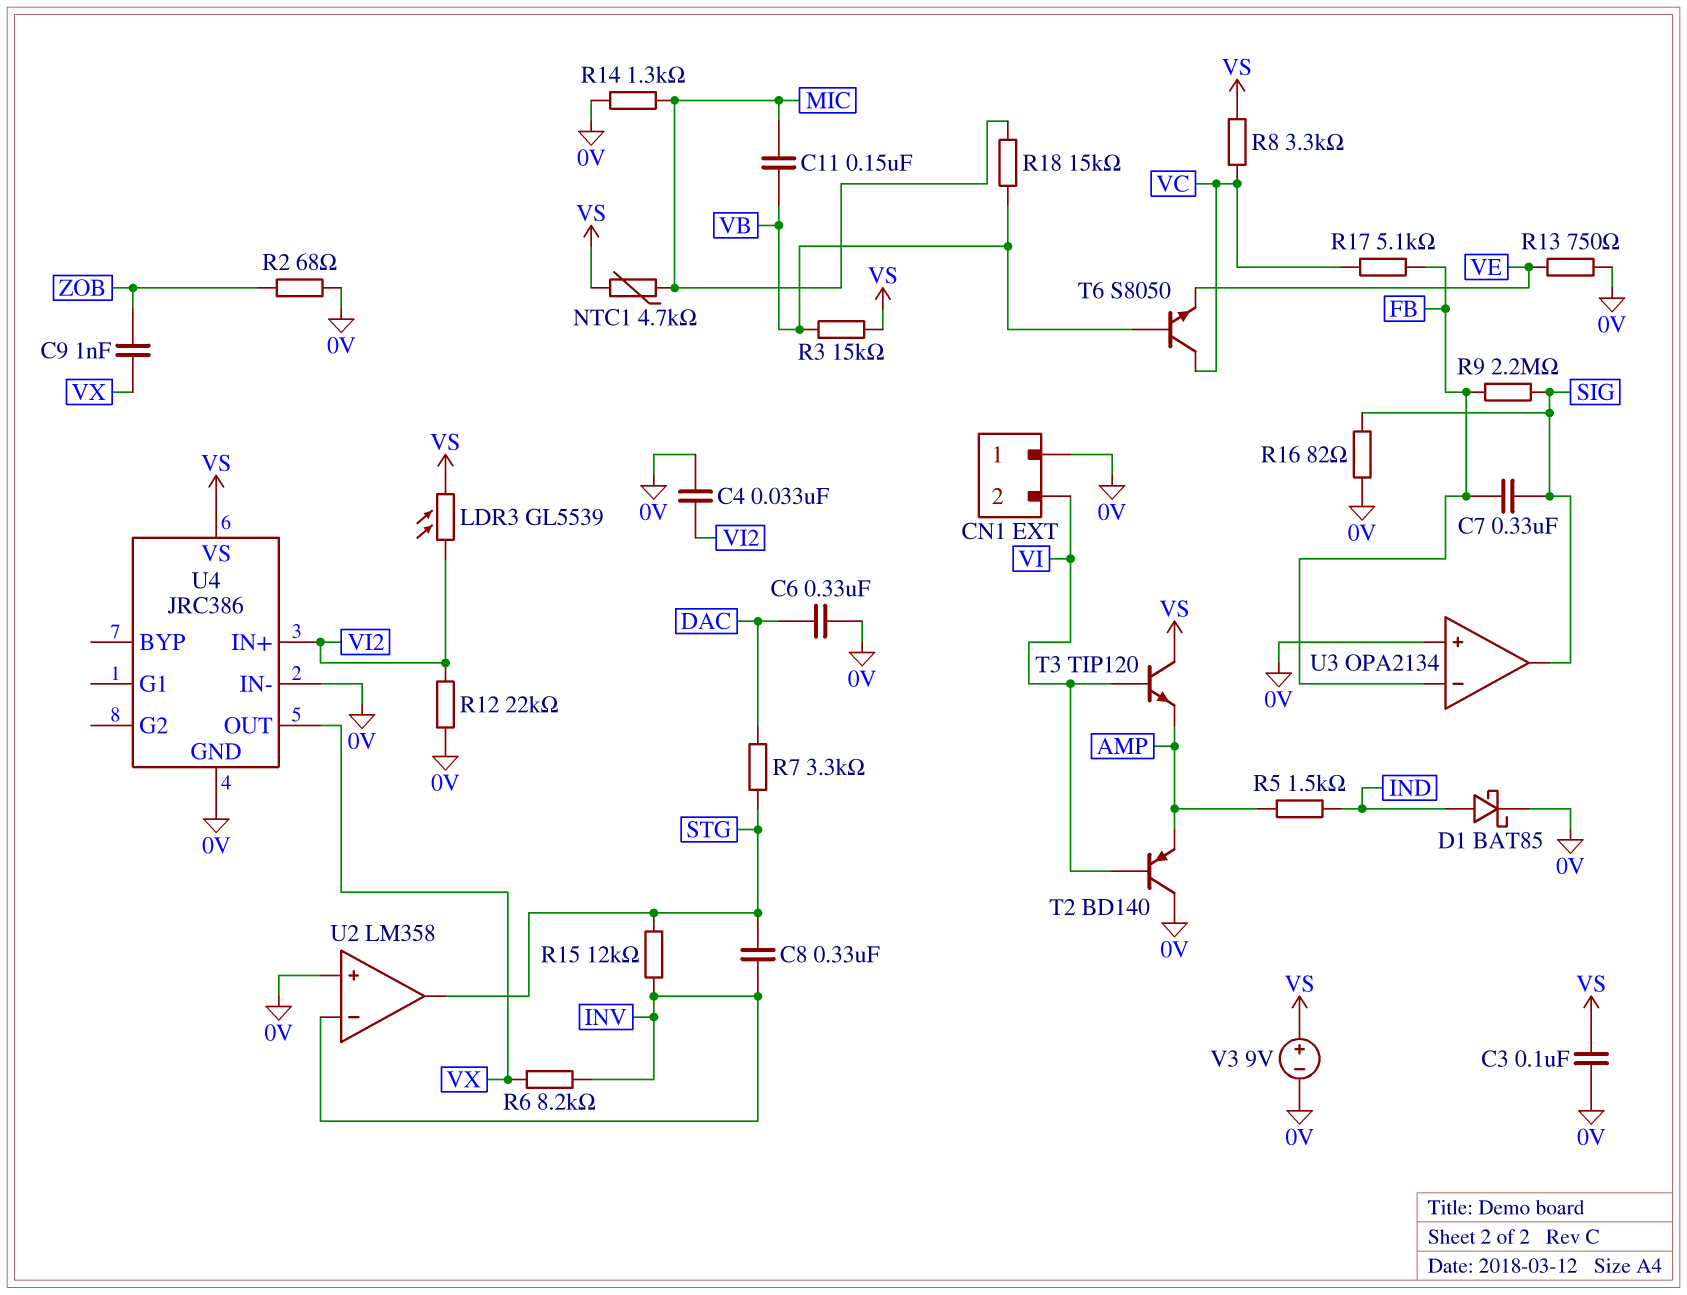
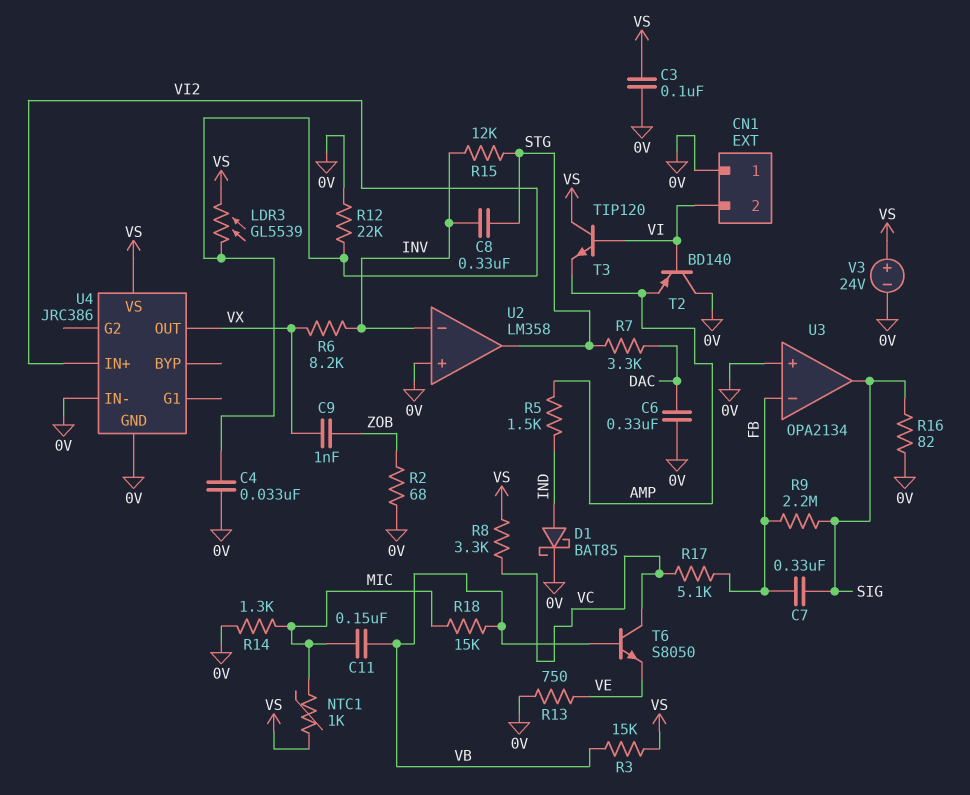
NTC1: 4.7k (MIC, VS) -> 1k (MIC, VS)
V3: 9V (plus VS, minus 0V) -> 24V (plus VS, minus 0V)

